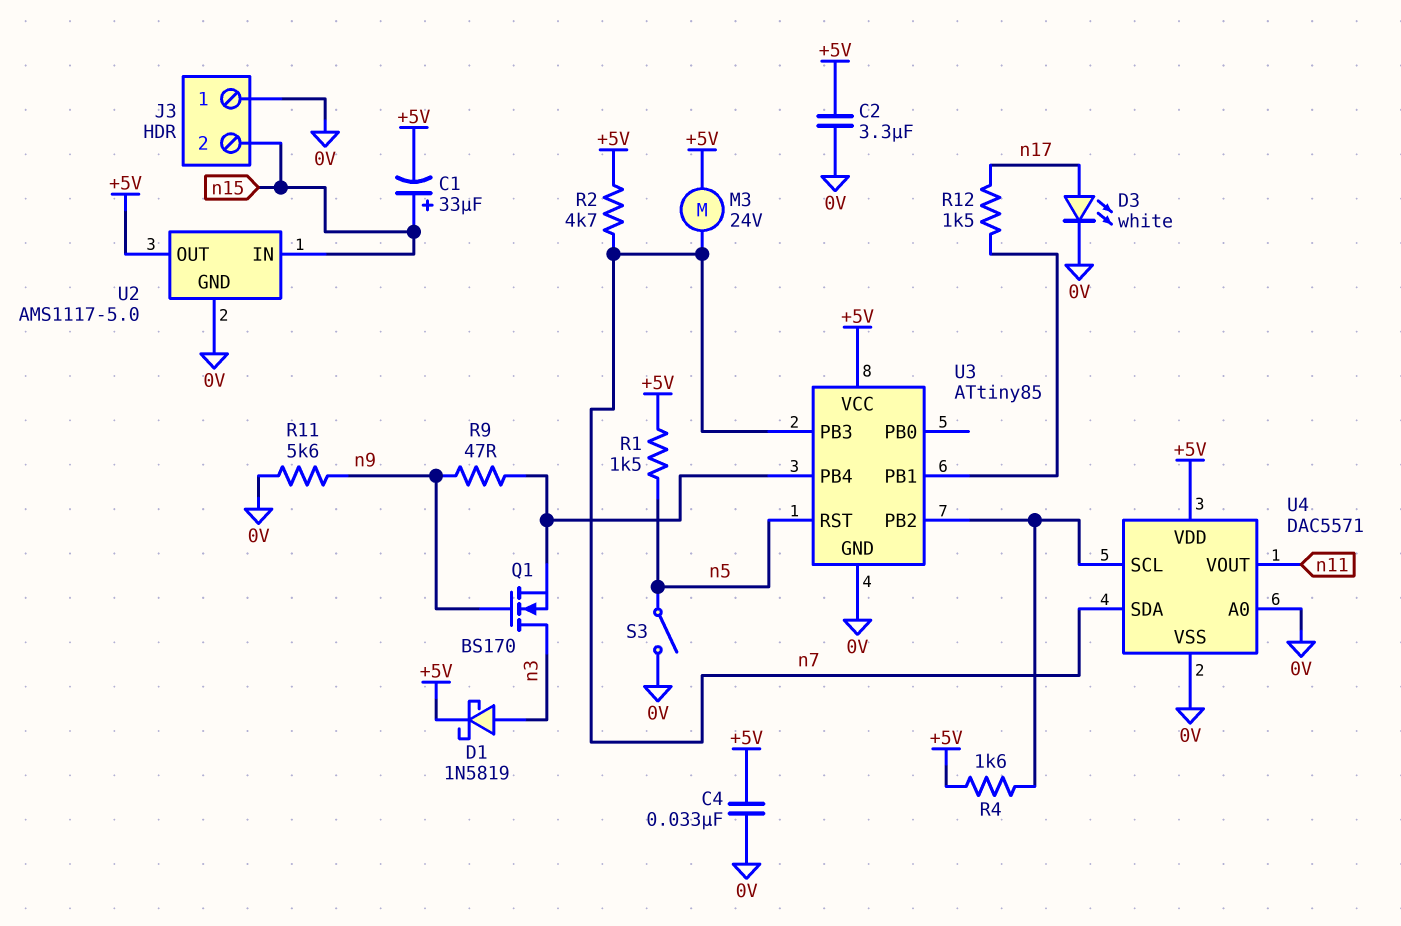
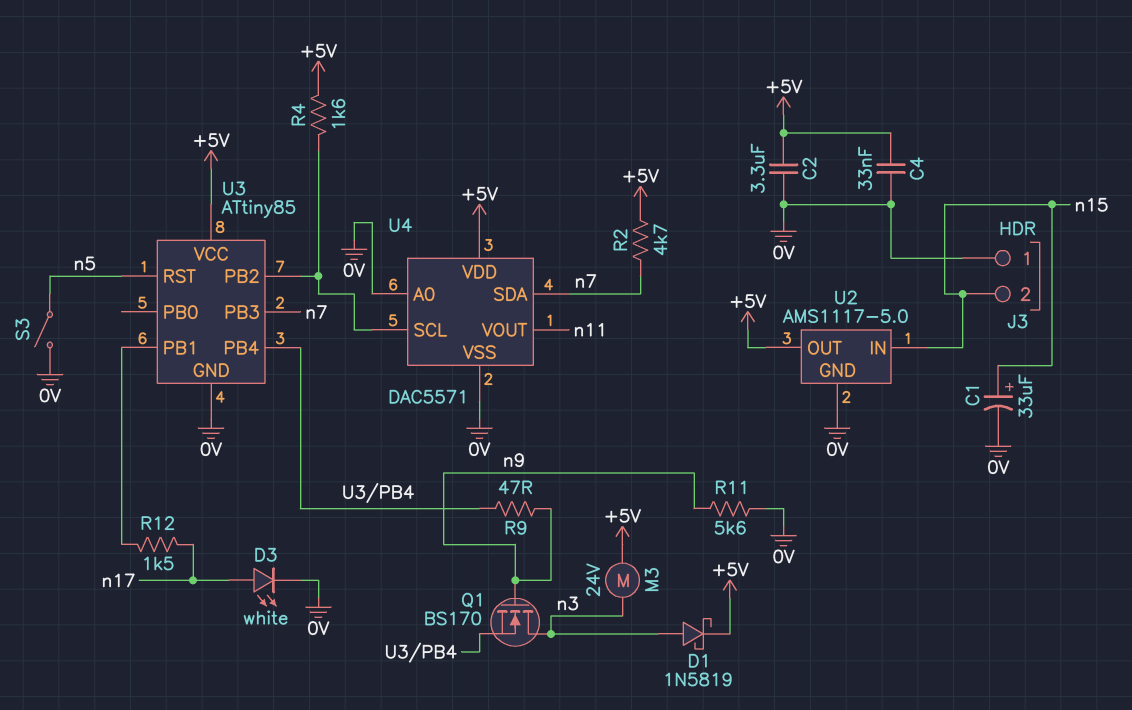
C1: 33uF (plus n15, minus +5V) -> 33uF (plus n15, minus 0V)
M3: motor 24V (+5V, n7) -> motor 24V (+5V, n3)
R1: 1.5k (+5V, n5) -> none

